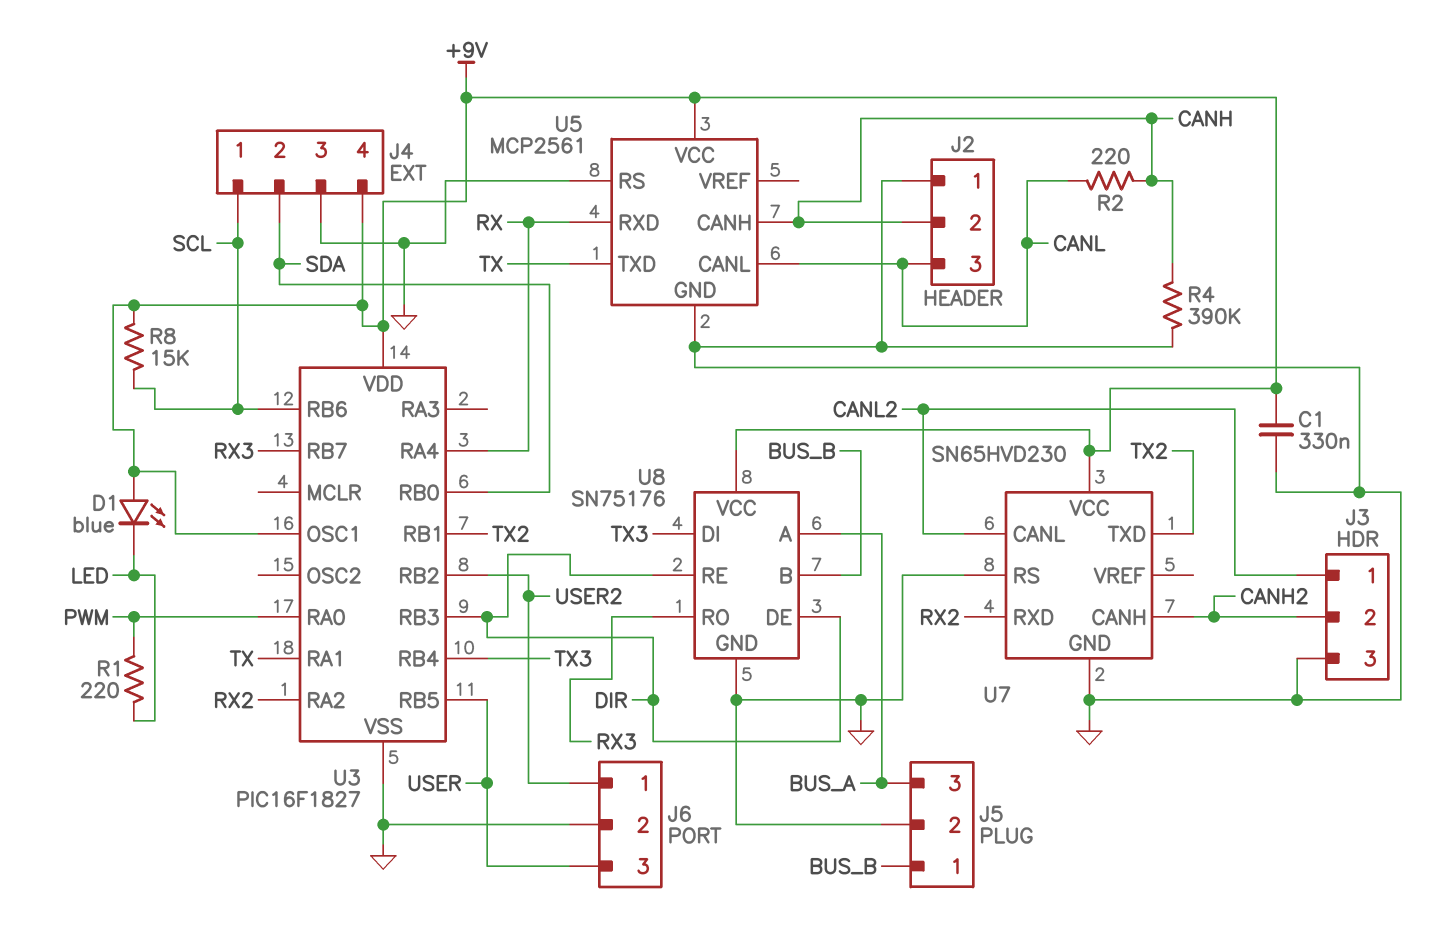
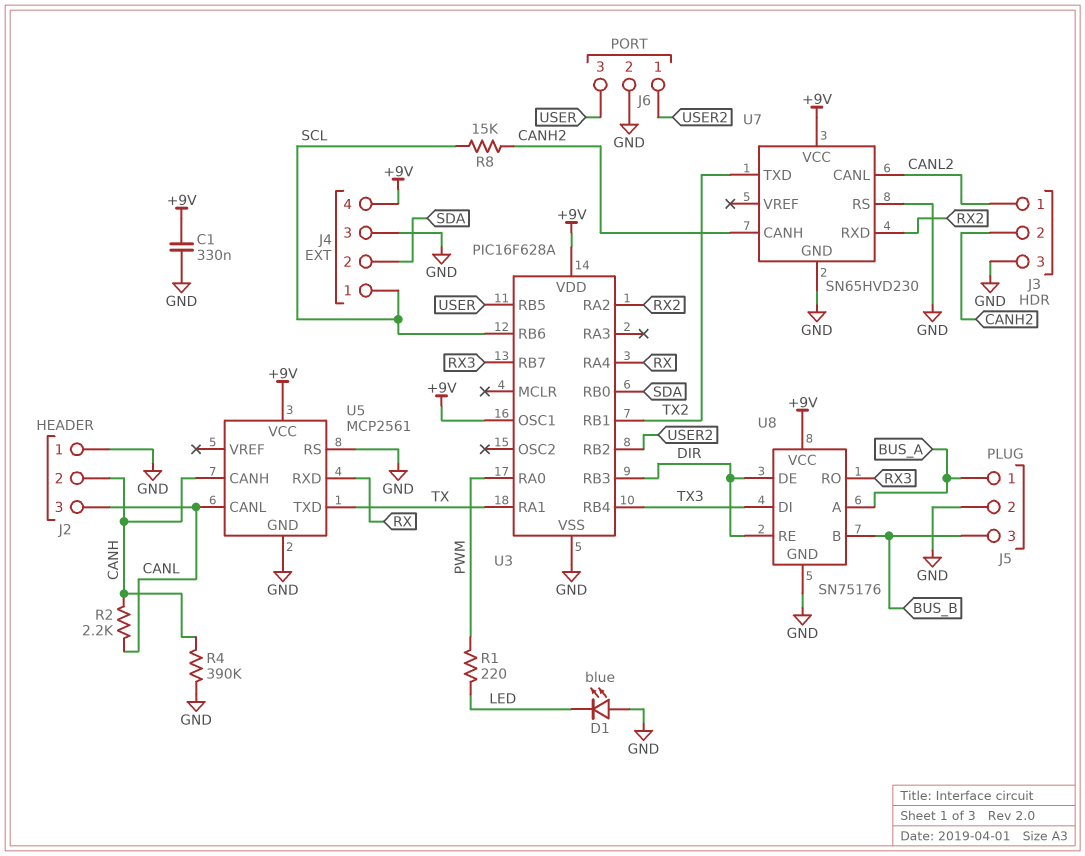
D1: LED blue (A +9V, K LED) -> LED blue (A GND, K LED)
J5 pin 1: BUS_B -> BUS_A
J5 pin 3: BUS_A -> BUS_B
R2: 220 (CANH, CANL) -> 2.2k (CANH, CANL)
R8: 15k (+9V, SCL) -> 15k (CANH2, SCL)
U3: PIC16F1827 -> PIC16F628A

